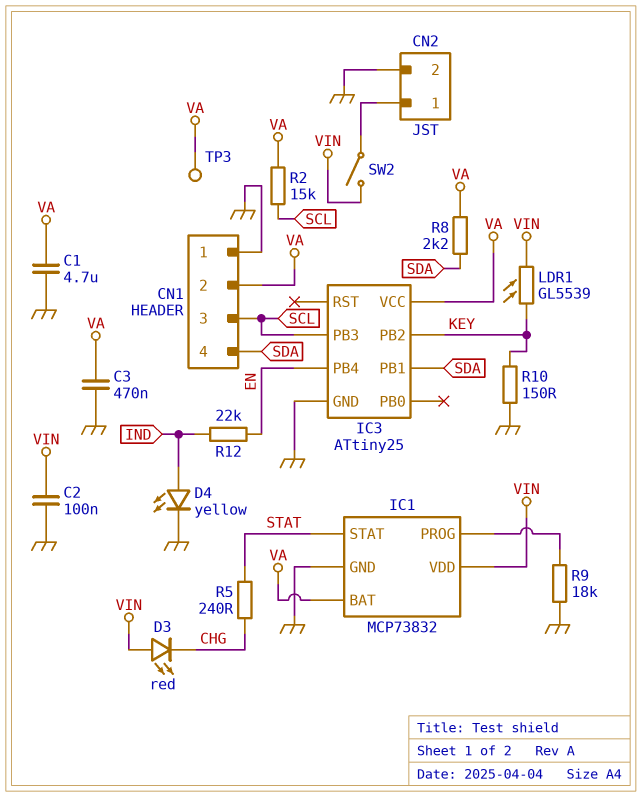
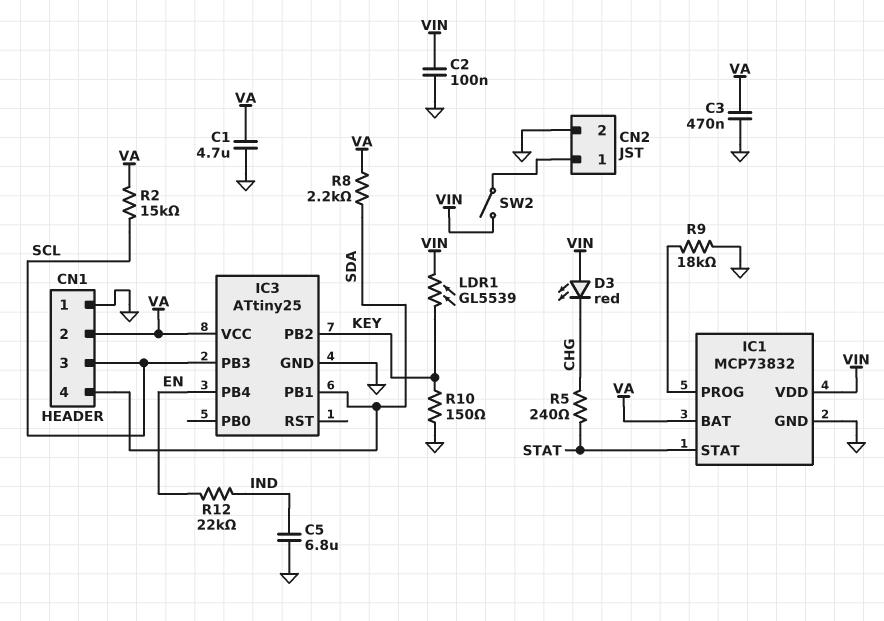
C5: none -> 6.8uF (GND, IND)
D4: LED yellow (A IND, K GND) -> none
TP3: test point (VA) -> none

